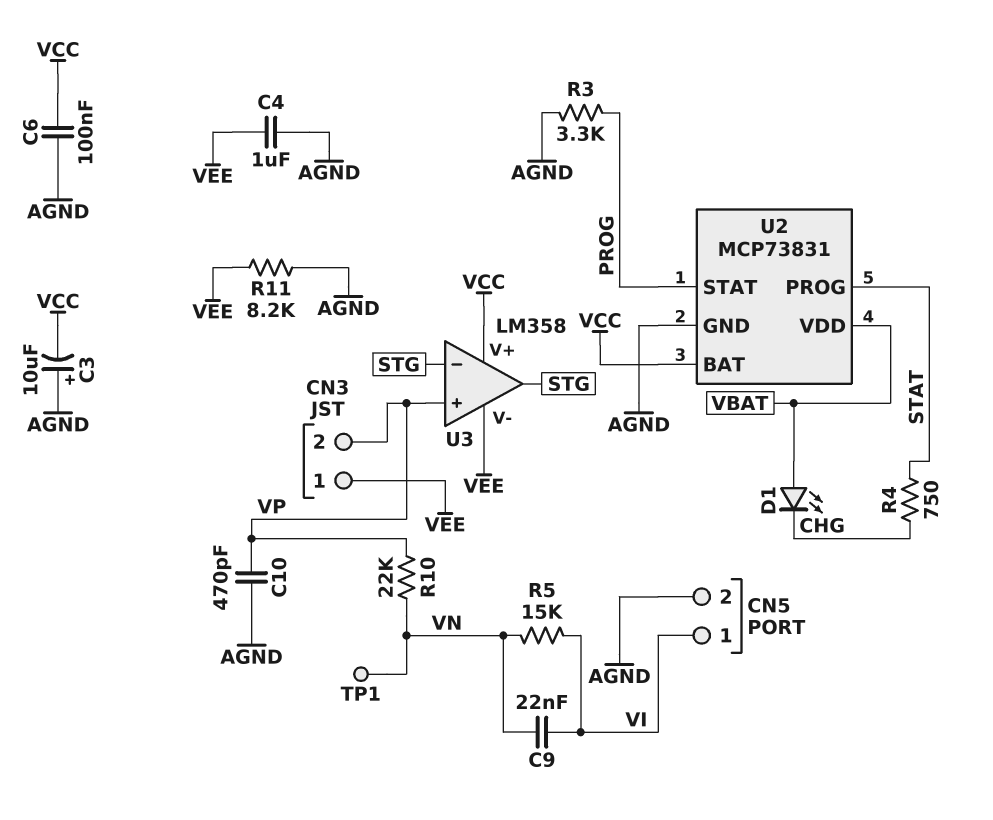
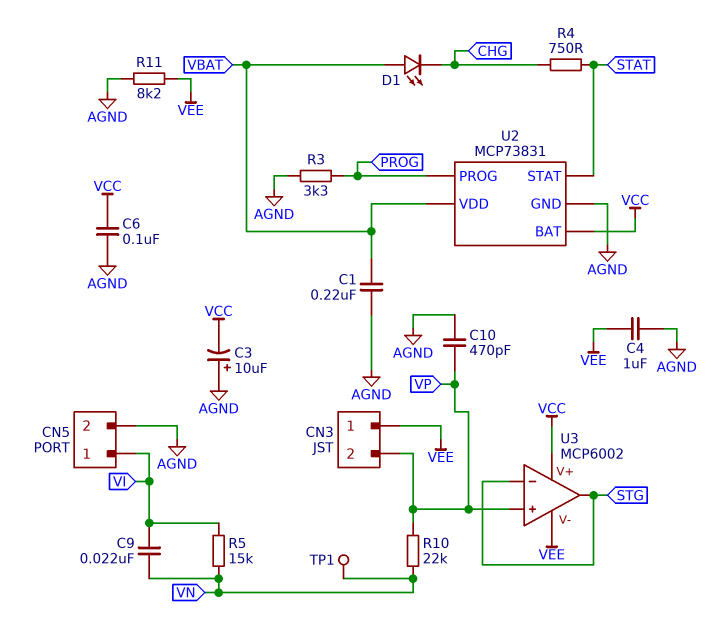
C1: none -> 220nF (AGND, VBAT)
U2 pin PROG: STAT -> PROG
U2 pin STAT: PROG -> STAT
U3: LM358 -> MCP6002

